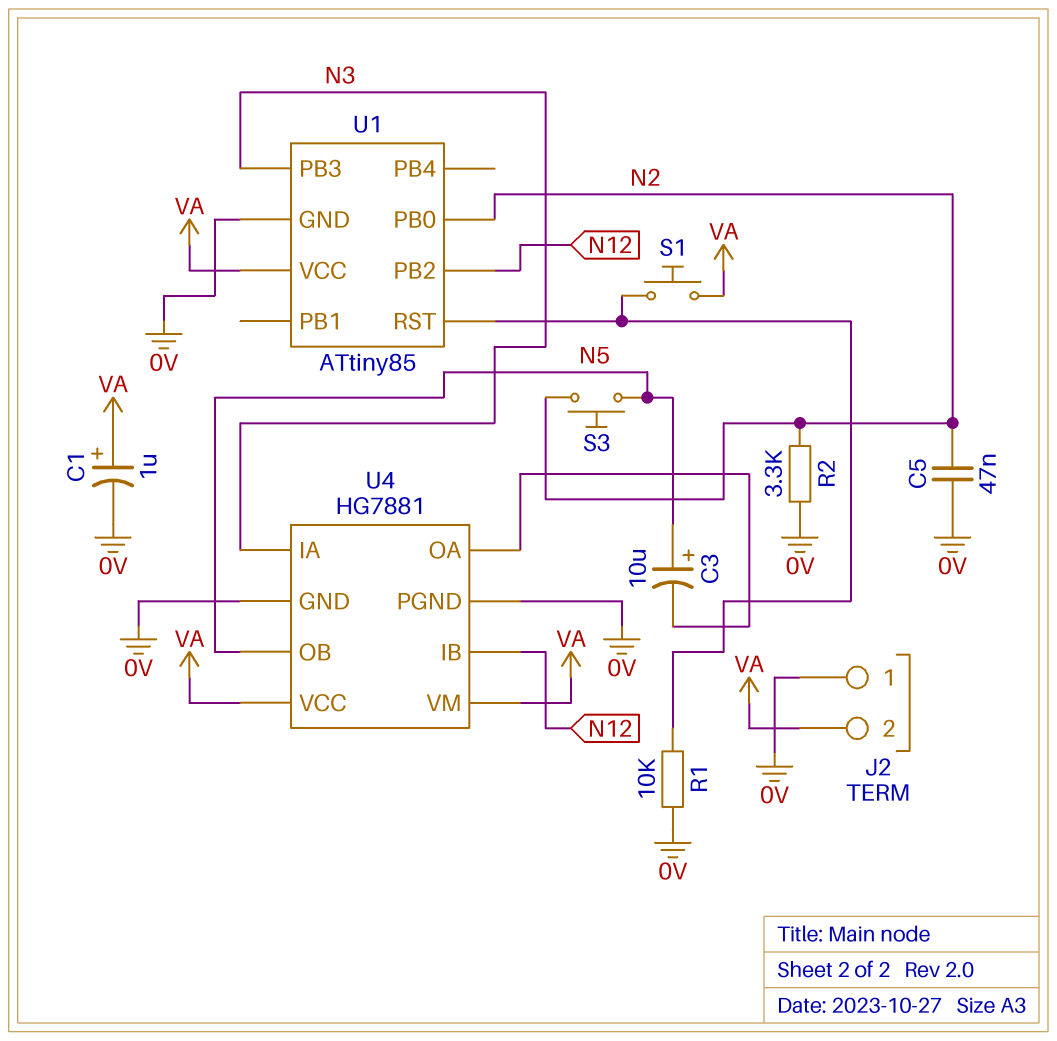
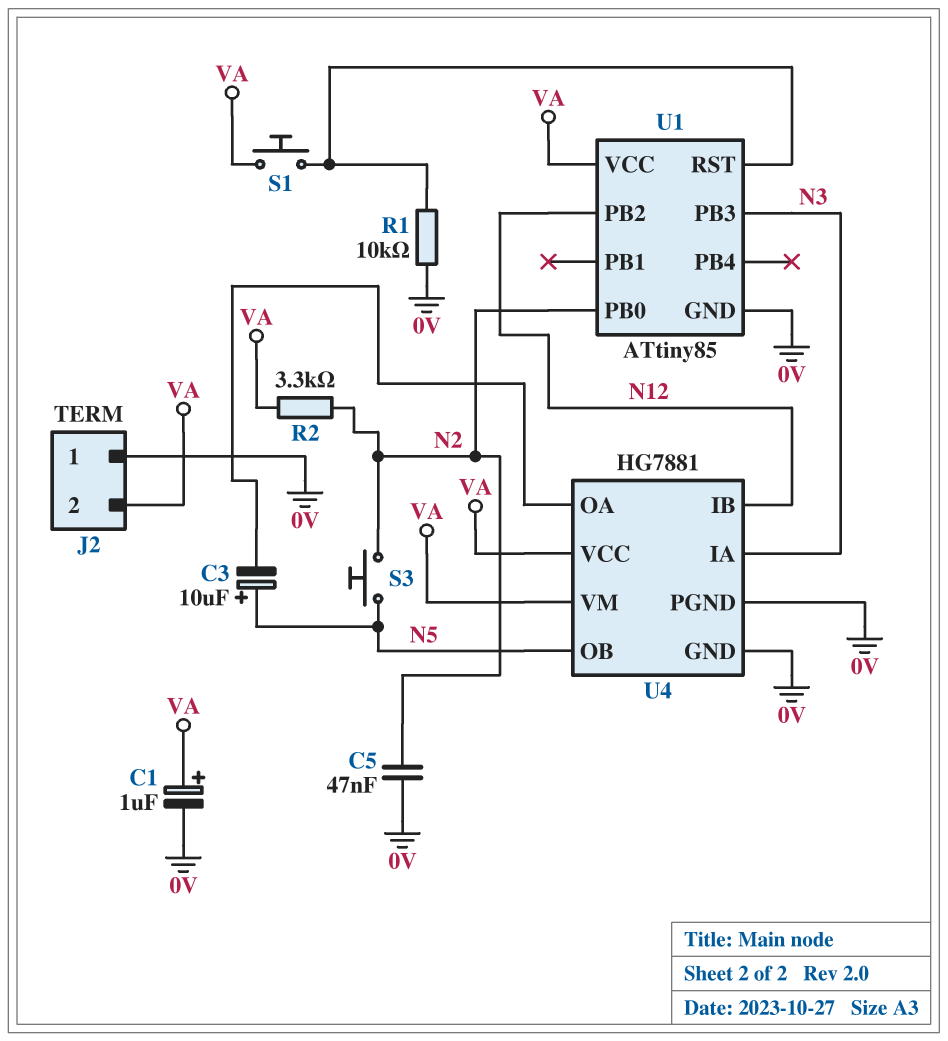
R2: 3.3k (0V, N2) -> 3.3k (N2, VA)

